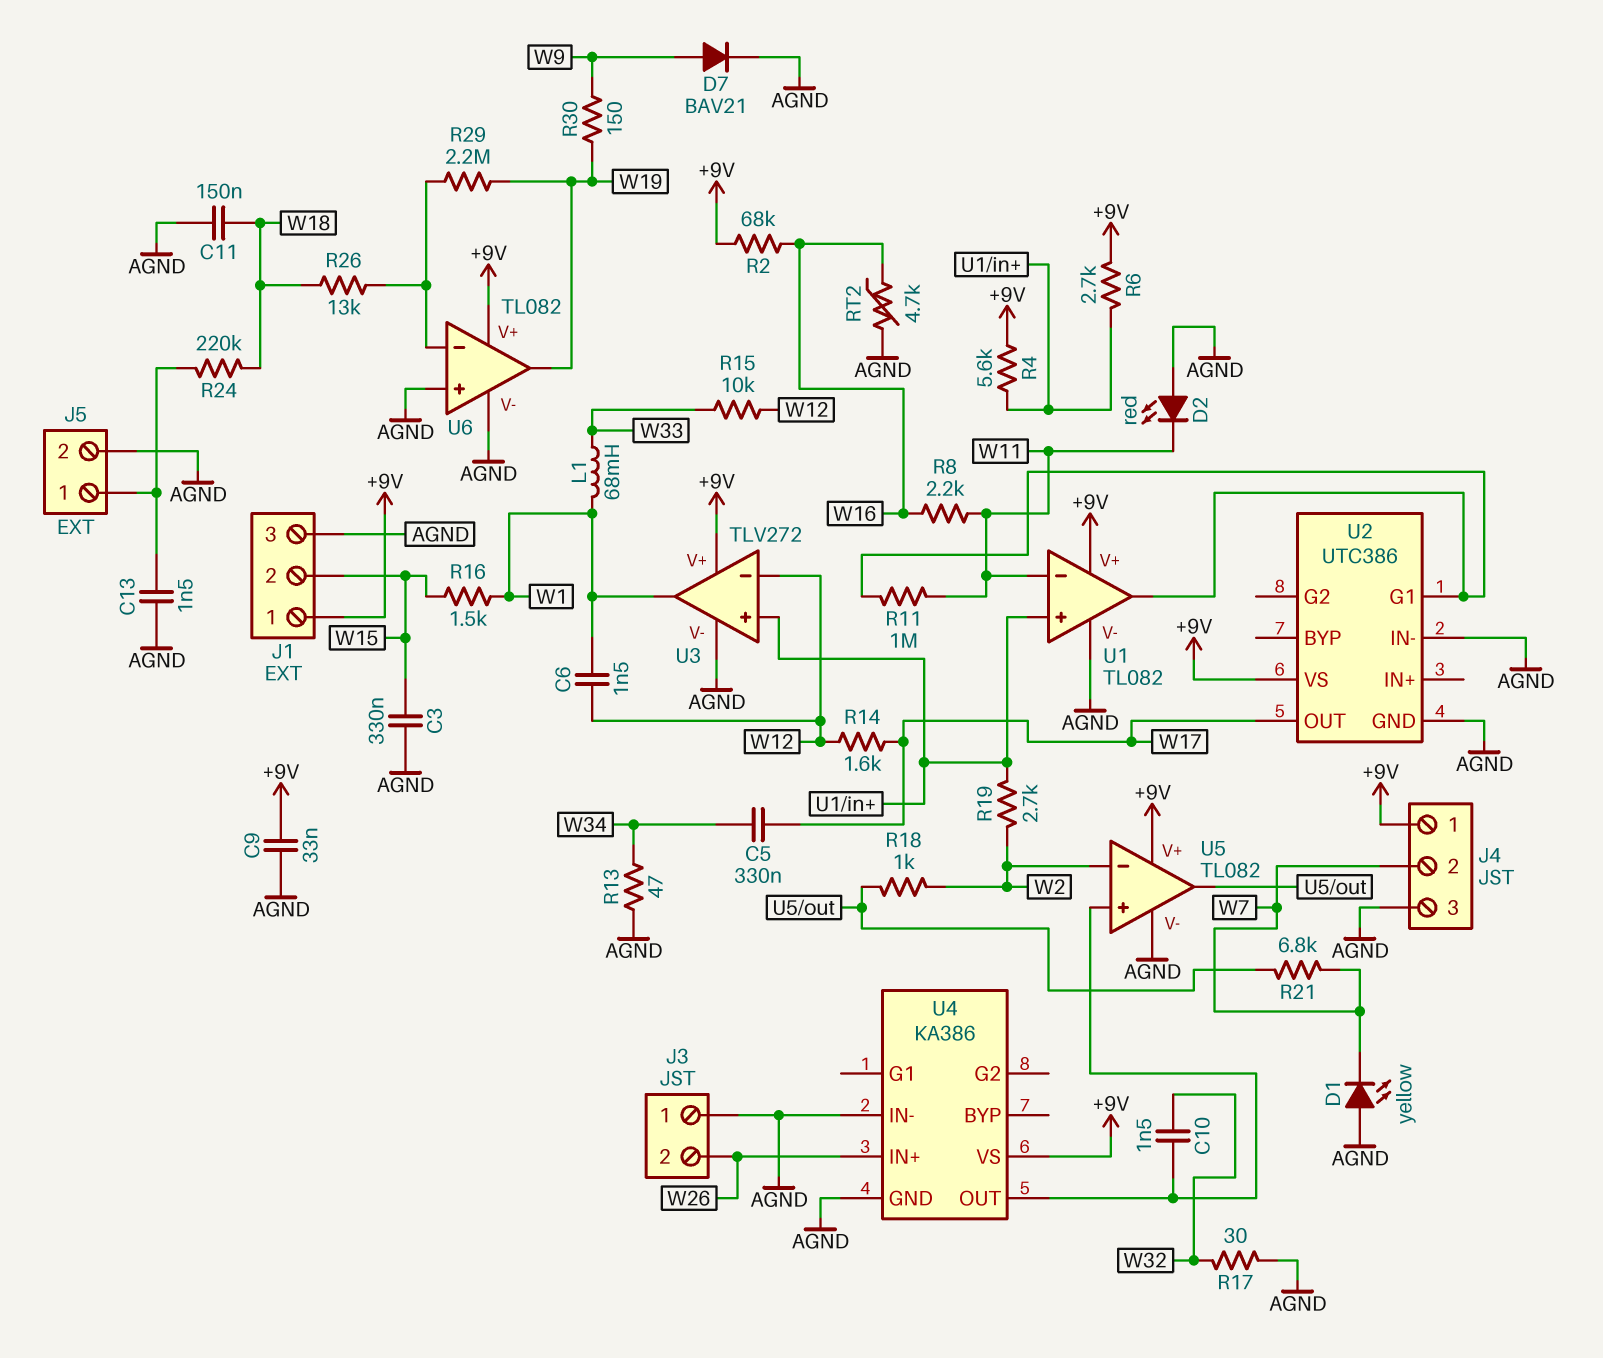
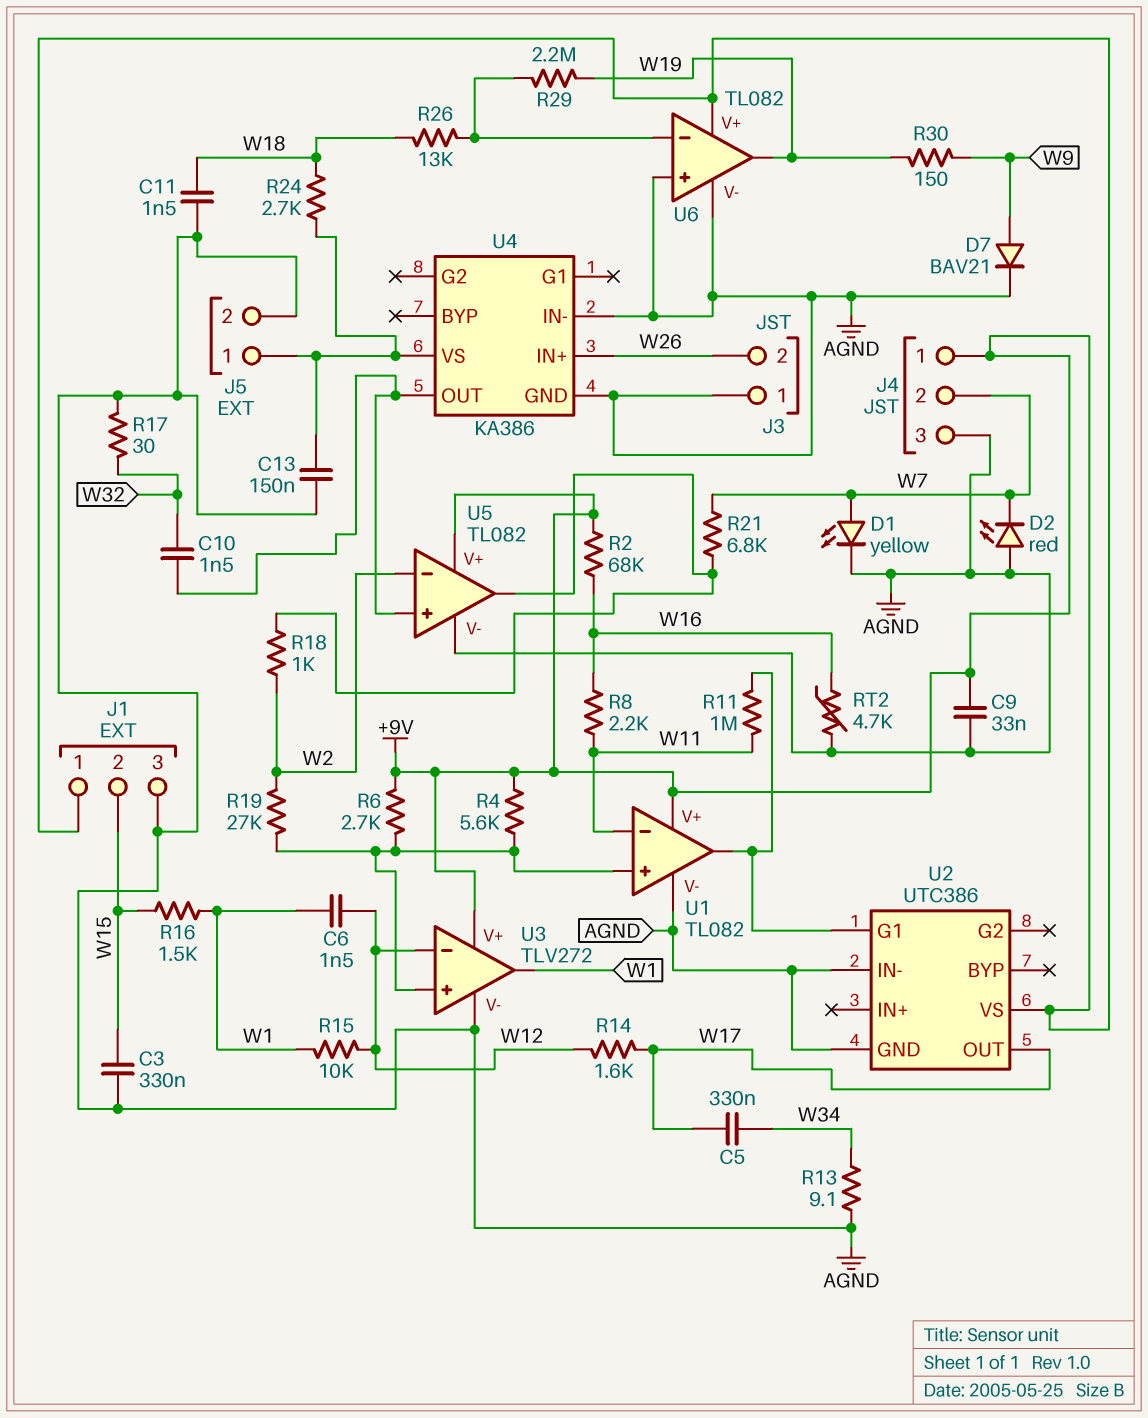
C11: 150nF (AGND, W18) -> 1.5nF (AGND, W18)
C13: 1.5nF (AGND, J5/1) -> 150nF (AGND, J5/1)
D1: LED yellow (A AGND, K W7) -> LED yellow (A W7, K AGND)
D2: LED red (A AGND, K W11) -> LED red (A AGND, K W7)
L1: 68mH (W1, W33) -> none
R13: 47 (AGND, W34) -> 9.1 (AGND, W34)
R15: 10k (W12, W33) -> 10k (W1, W12)
R19: 2.7k (U1/in+, W2) -> 27k (U1/in+, W2)
R24: 220k (J5/1, W18) -> 2.7k (J5/1, W18)
U4 pin VS: +9V -> J5/1

